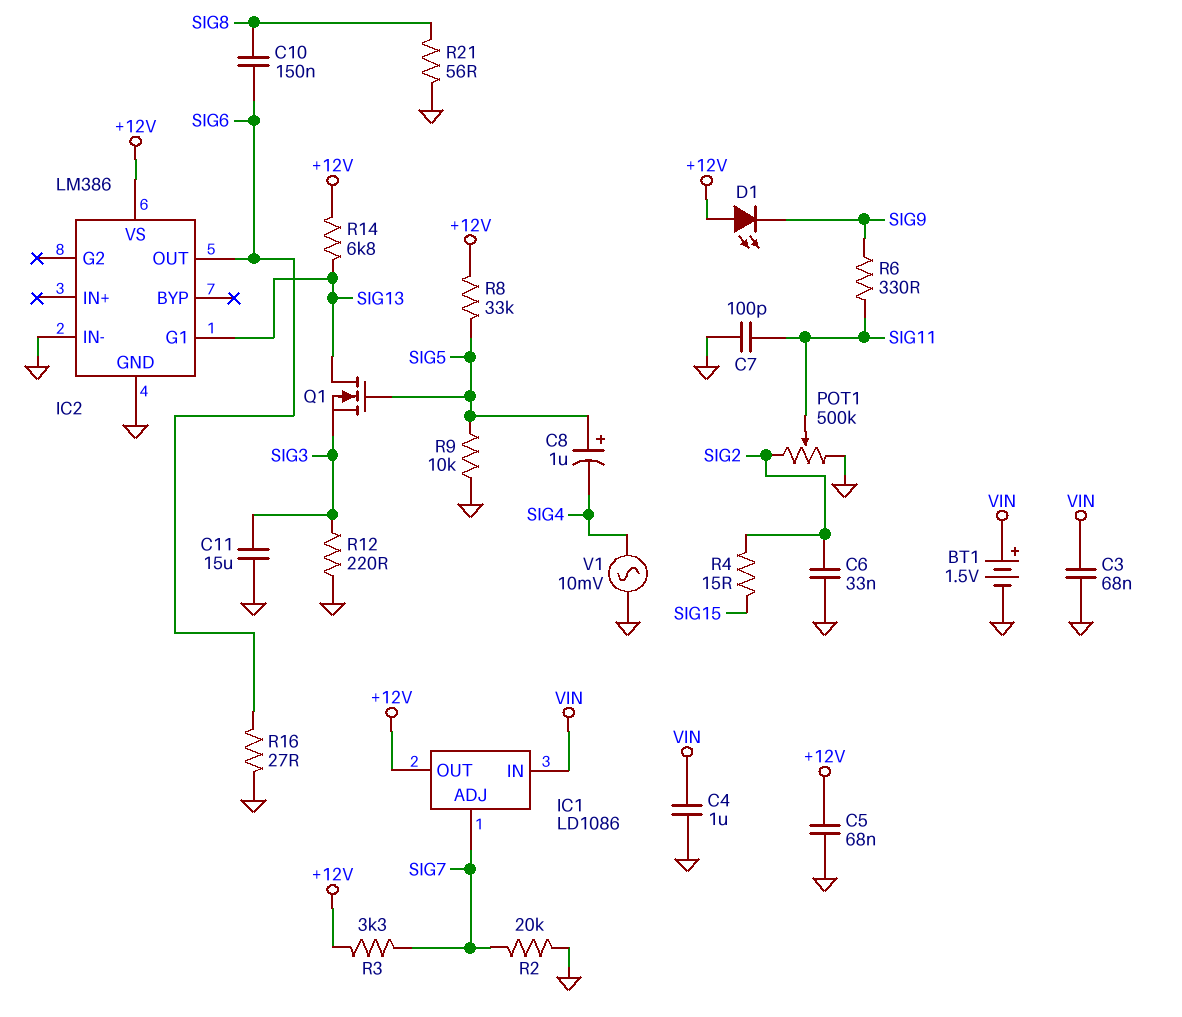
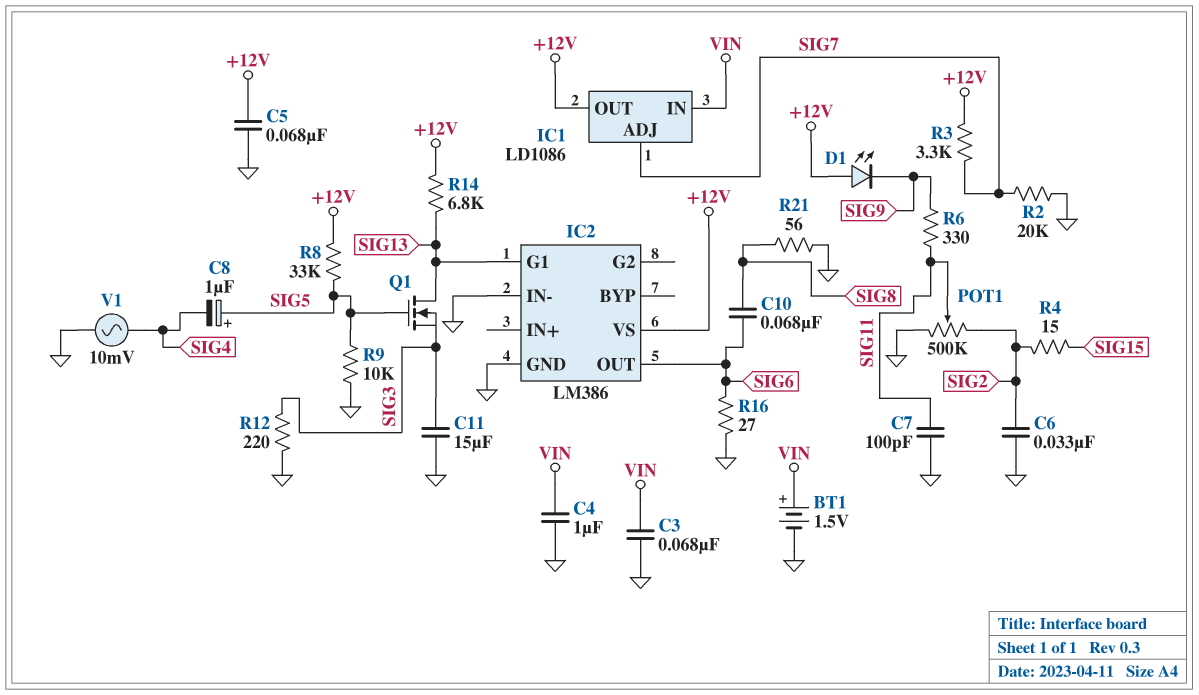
C10: 150nF (SIG6, SIG8) -> 68nF (SIG6, SIG8)

